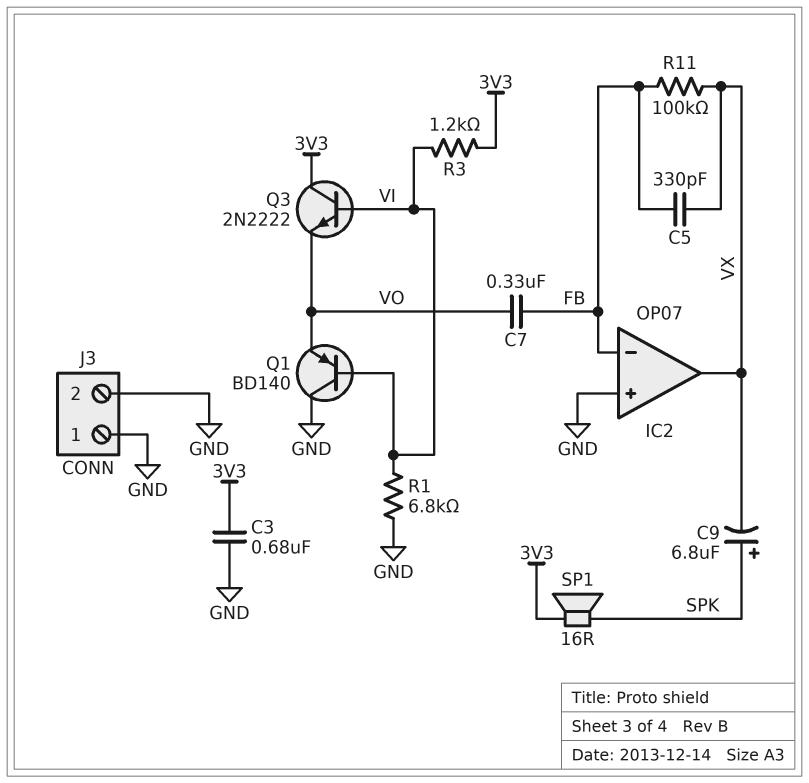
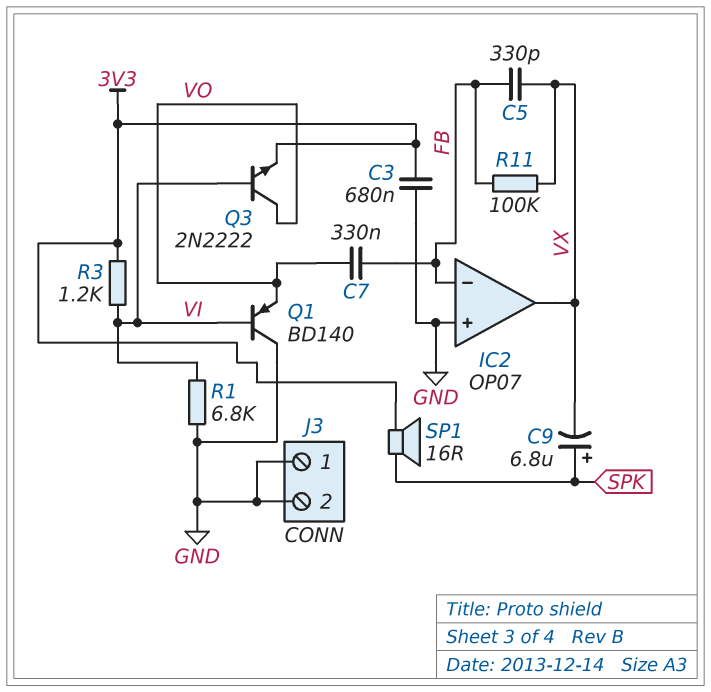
Q3: NPN 2N2222 (B VI, C 3V3, E VO) -> NPN 2N2222 (B VI, C VO, E 3V3)

